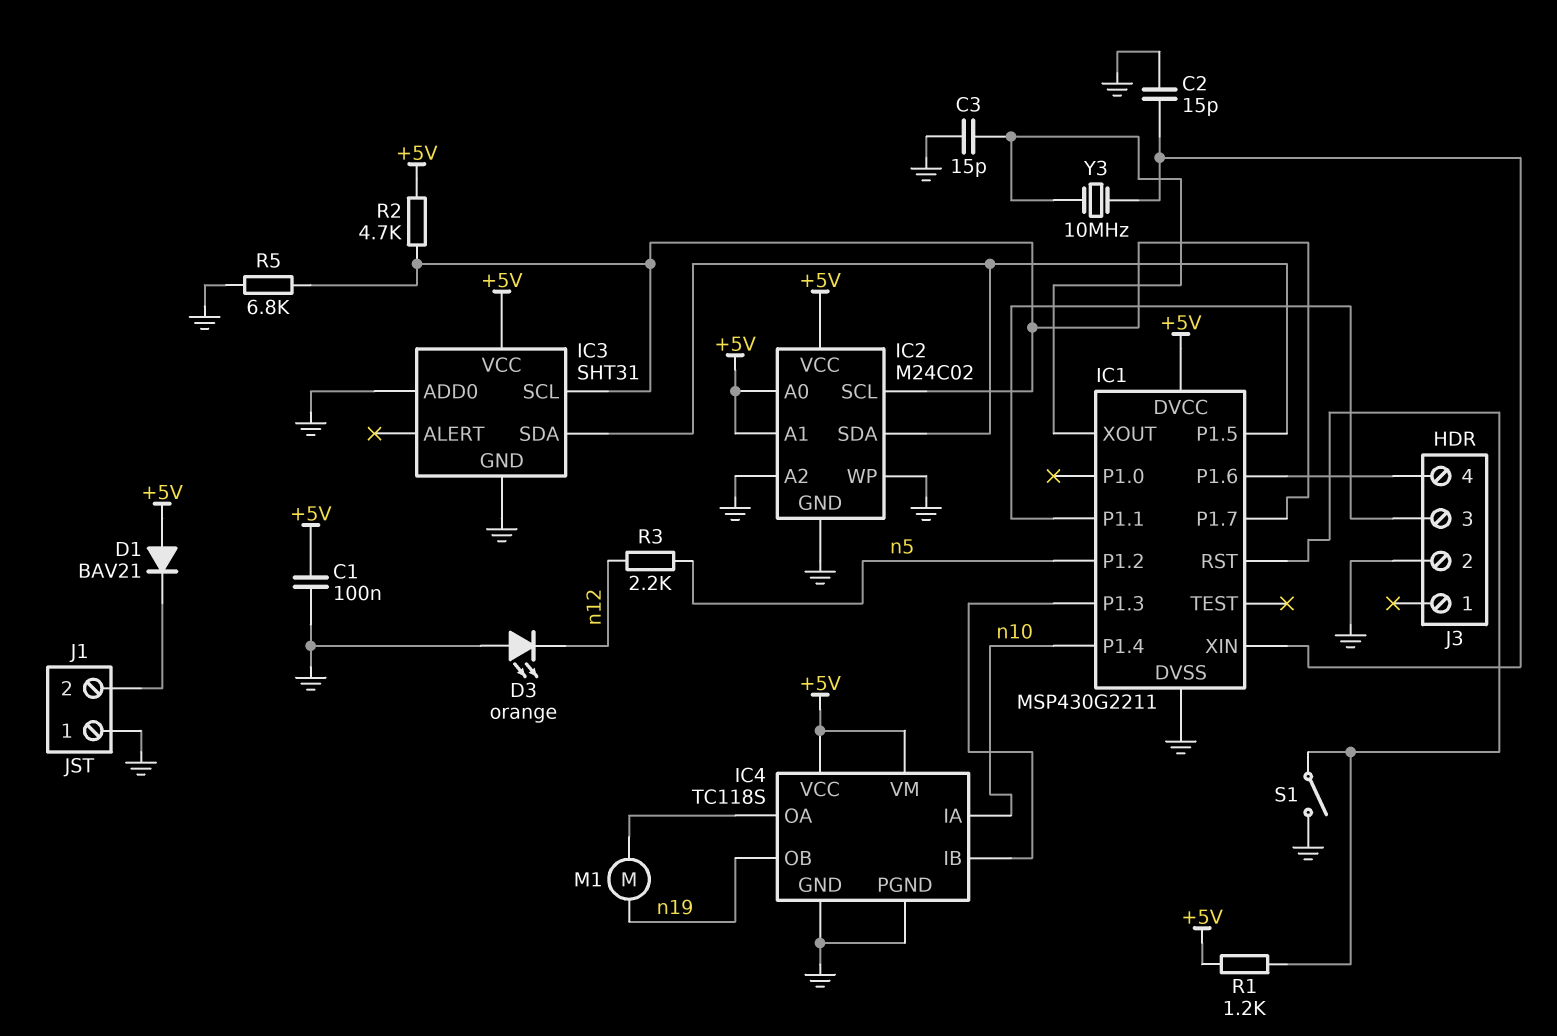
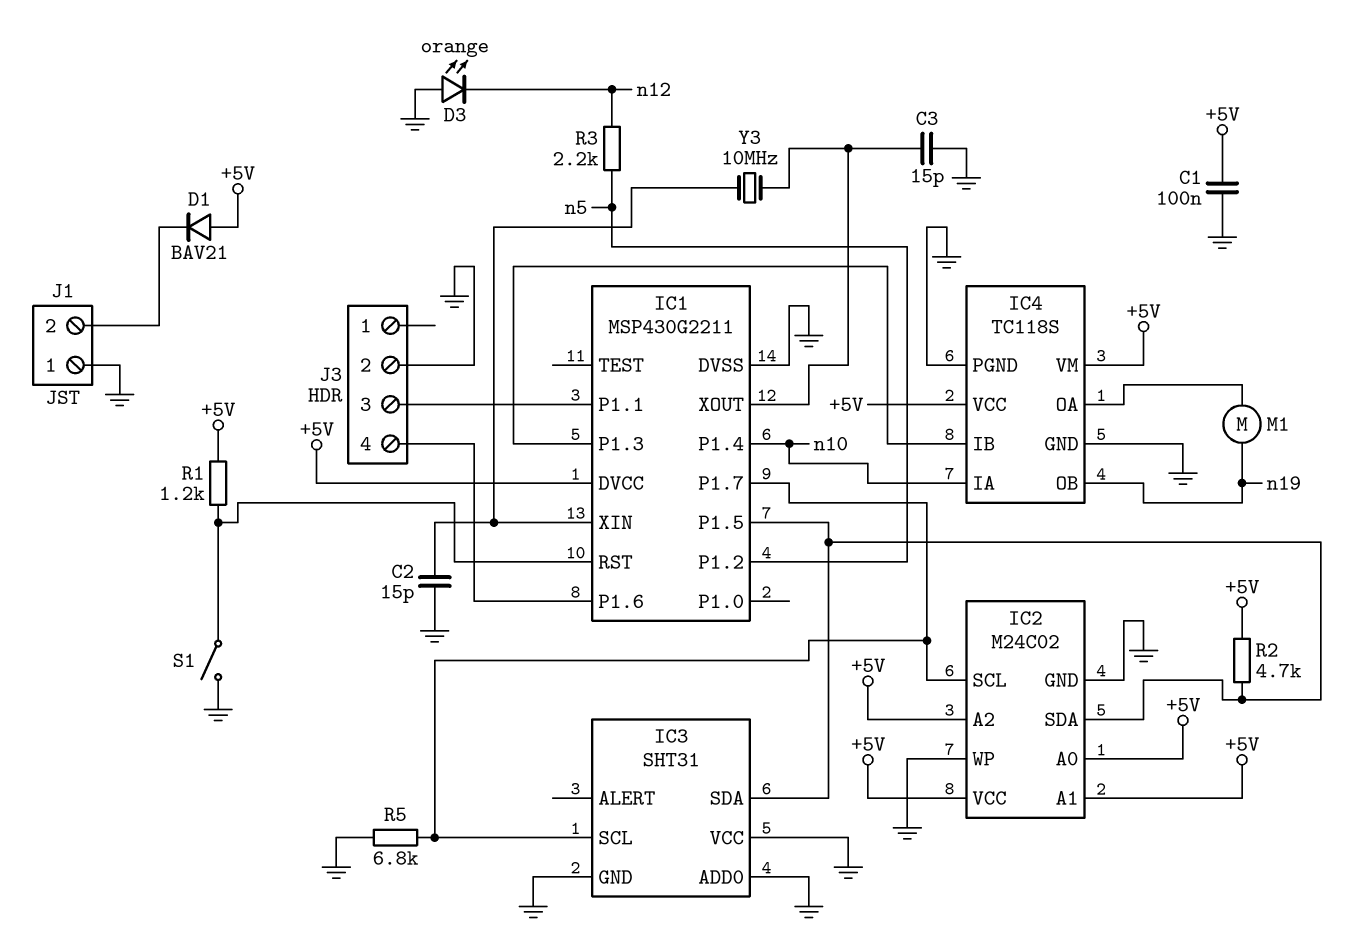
IC2 pin A2: GND -> +5V
IC3 pin VCC: +5V -> GND
R2: 4.7k (+5V, IC1/P1.7) -> 4.7k (+5V, IC1/P1.5)

